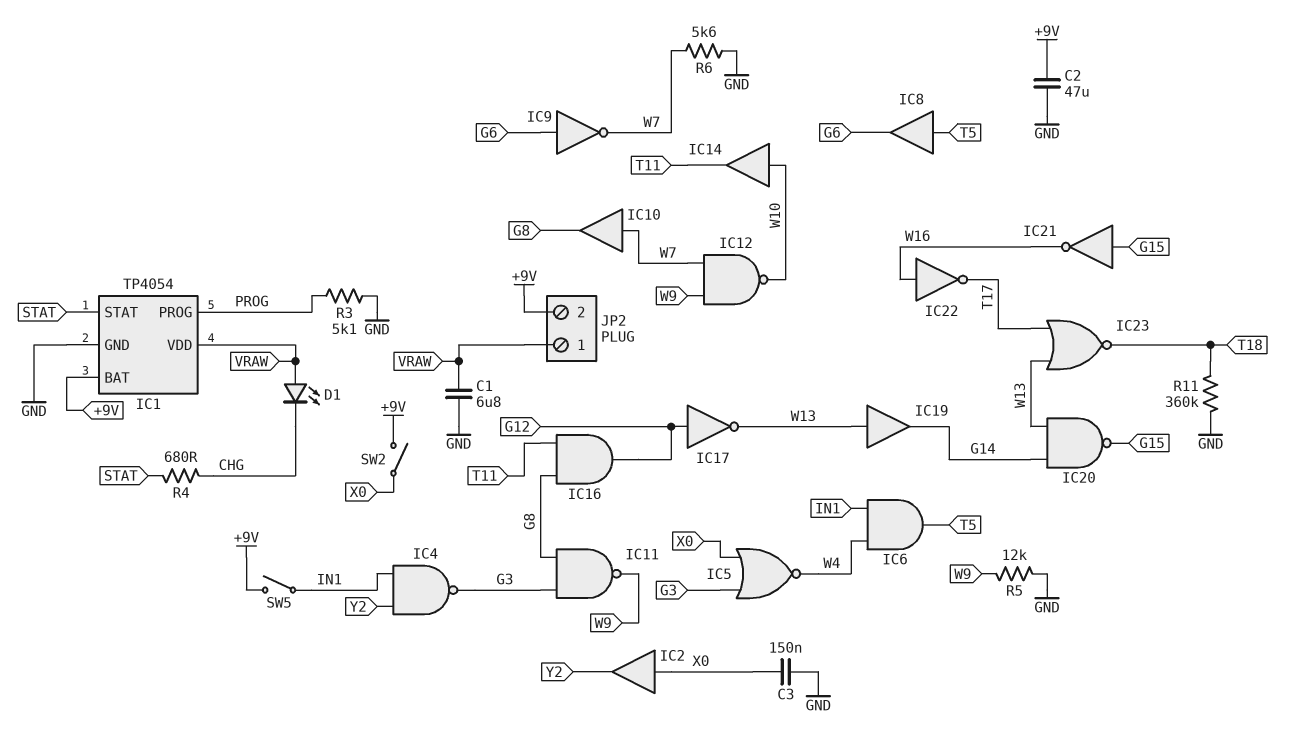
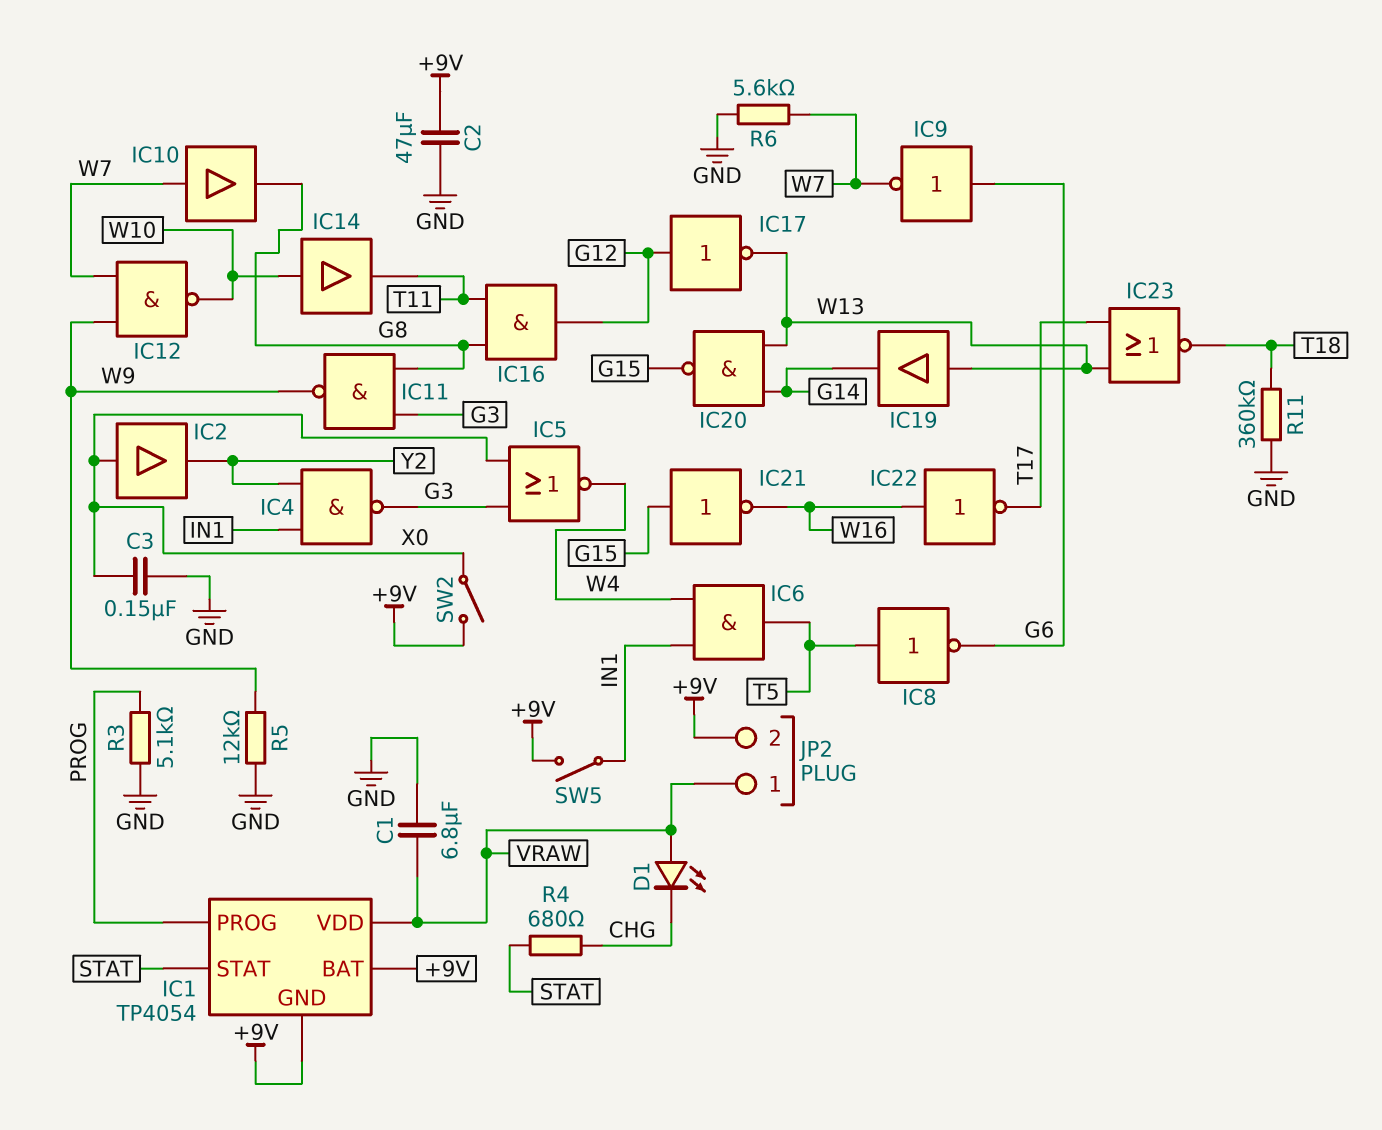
IC1 pin GND: GND -> +9V
IC8: buffer (in T5, out G6) -> NOT (in T5, out G6)

